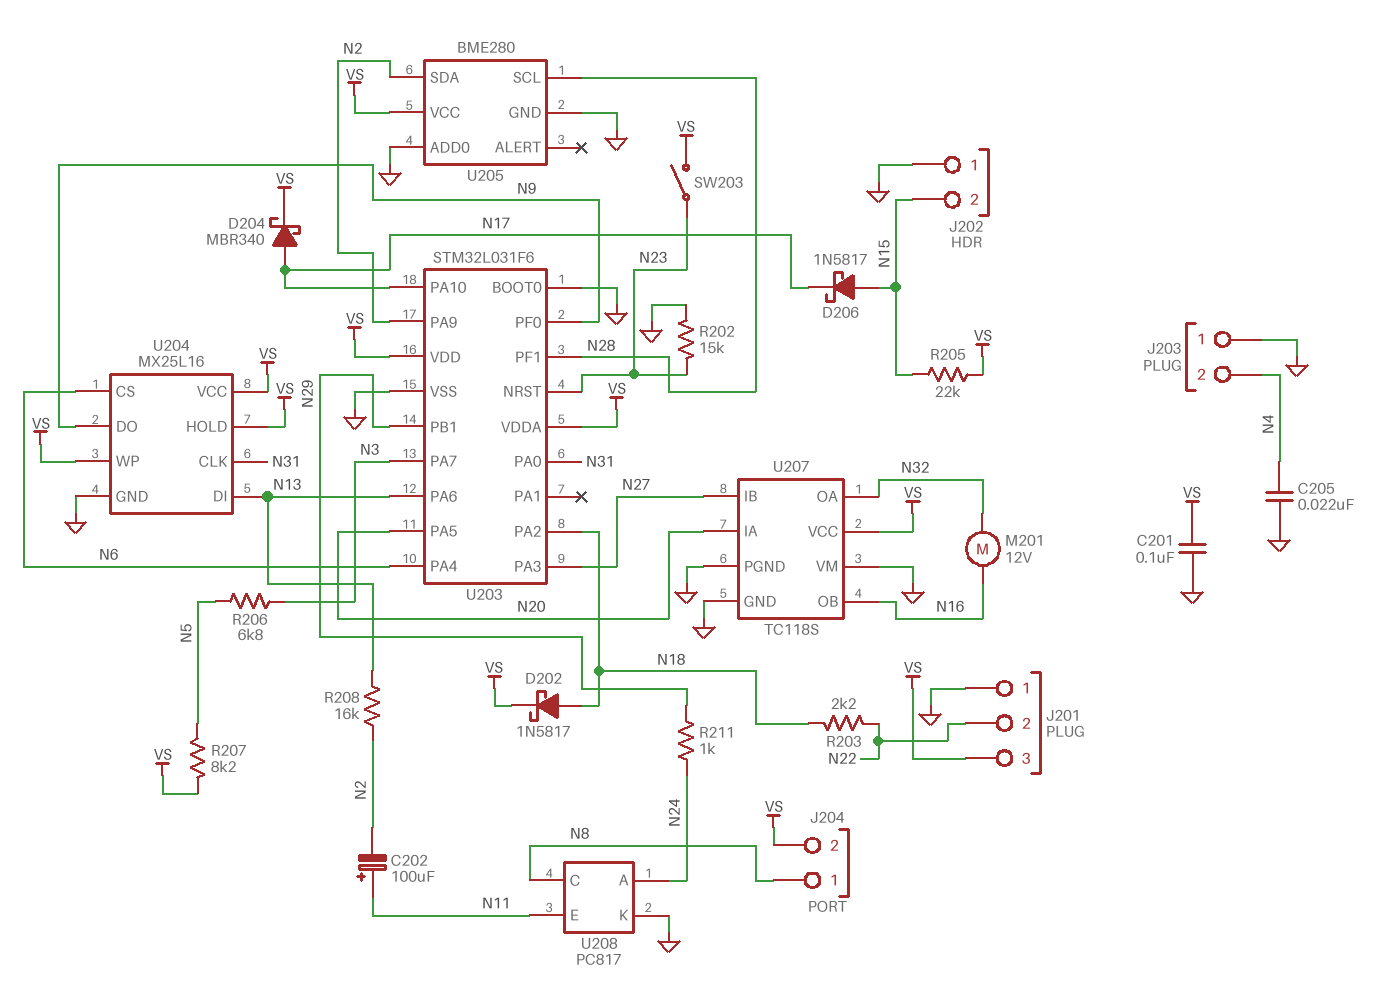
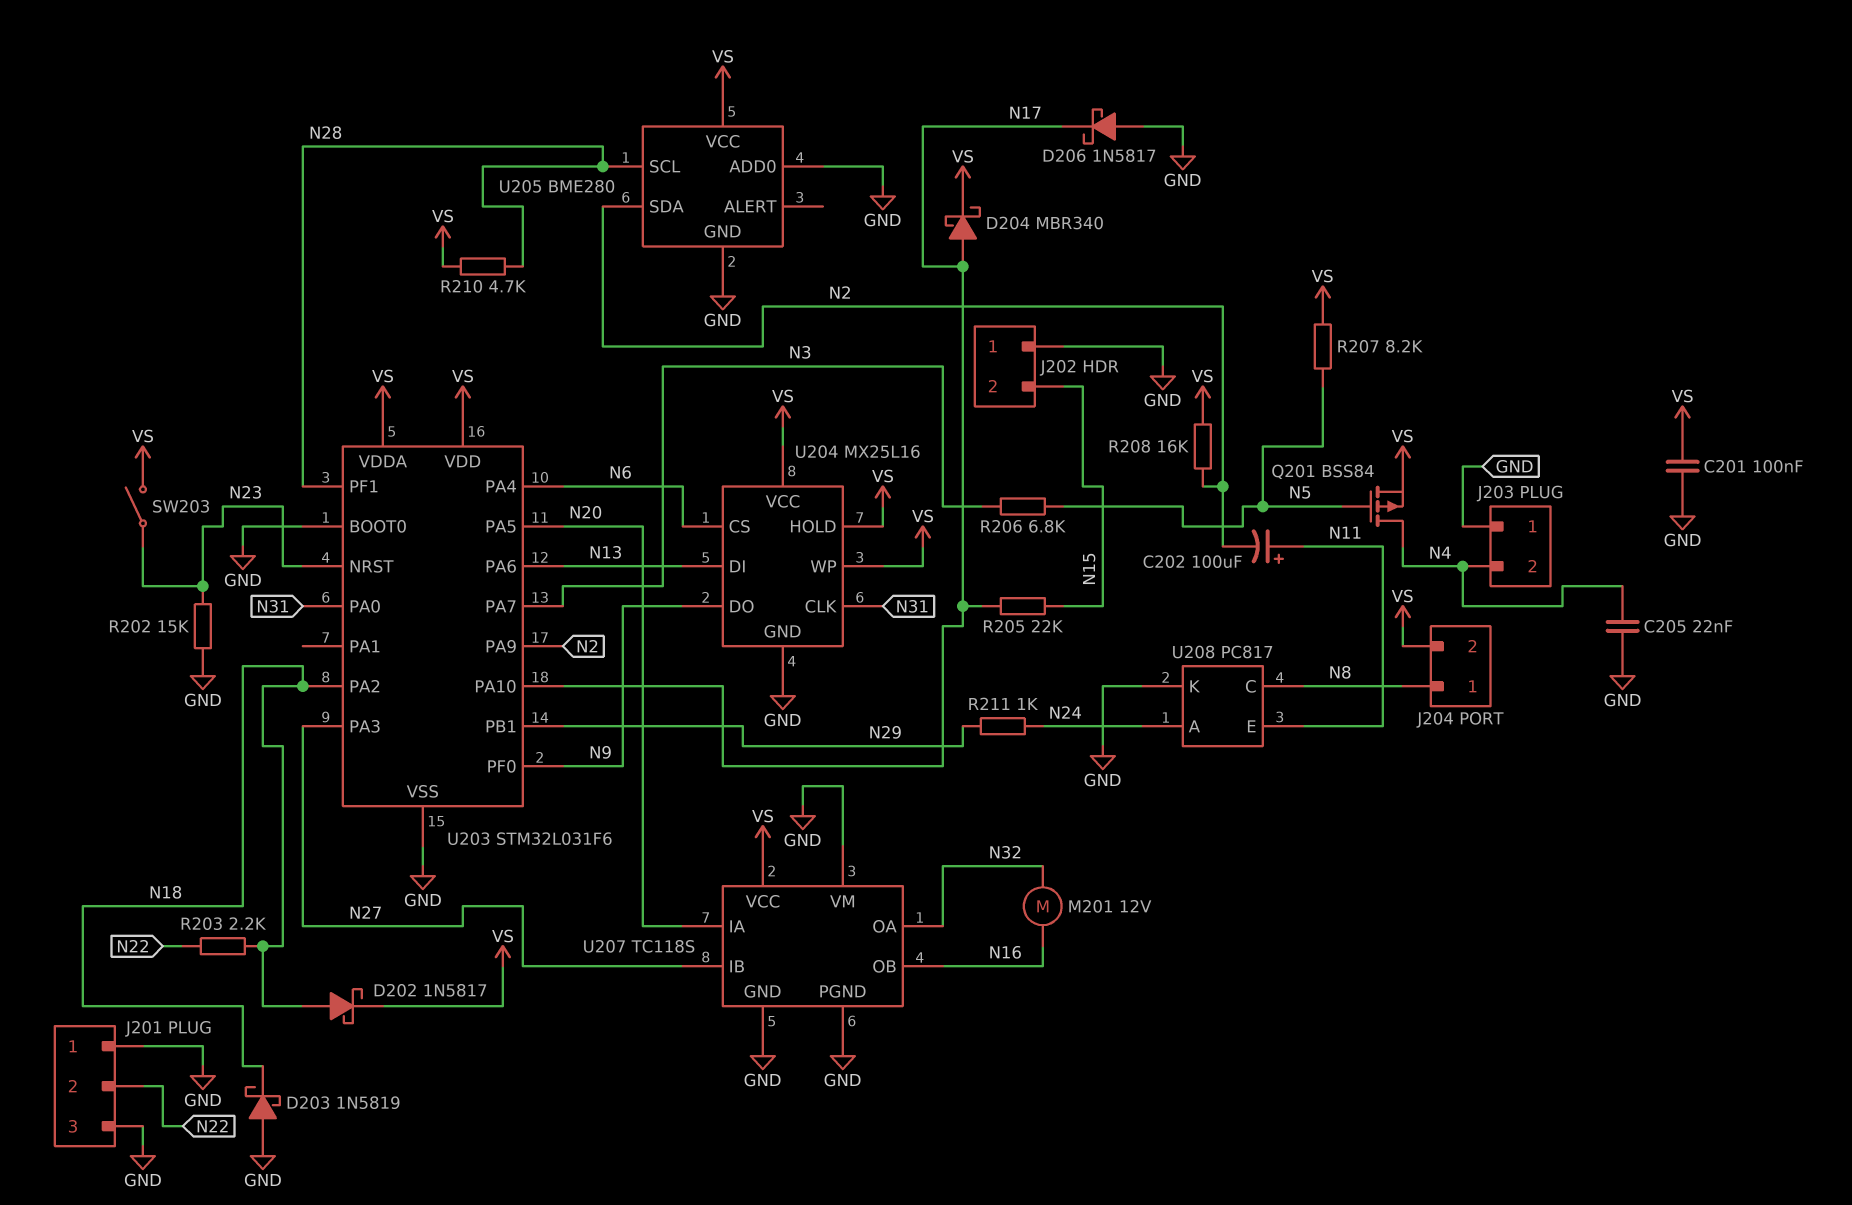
D203: none -> schottky 1N5819 (A GND, K N18)
D206: schottky 1N5817 (A N15, K N17) -> schottky 1N5817 (A GND, K N17)
J201 pin 3: VS -> GND
Q201: none -> PMOS BSS84 (G N5, D N4, S VS)
R205: 22k (N15, VS) -> 22k (N15, N17)
R208: 16k (N2, N13) -> 16k (N2, VS)
R210: none -> 4.7k (N28, VS)

